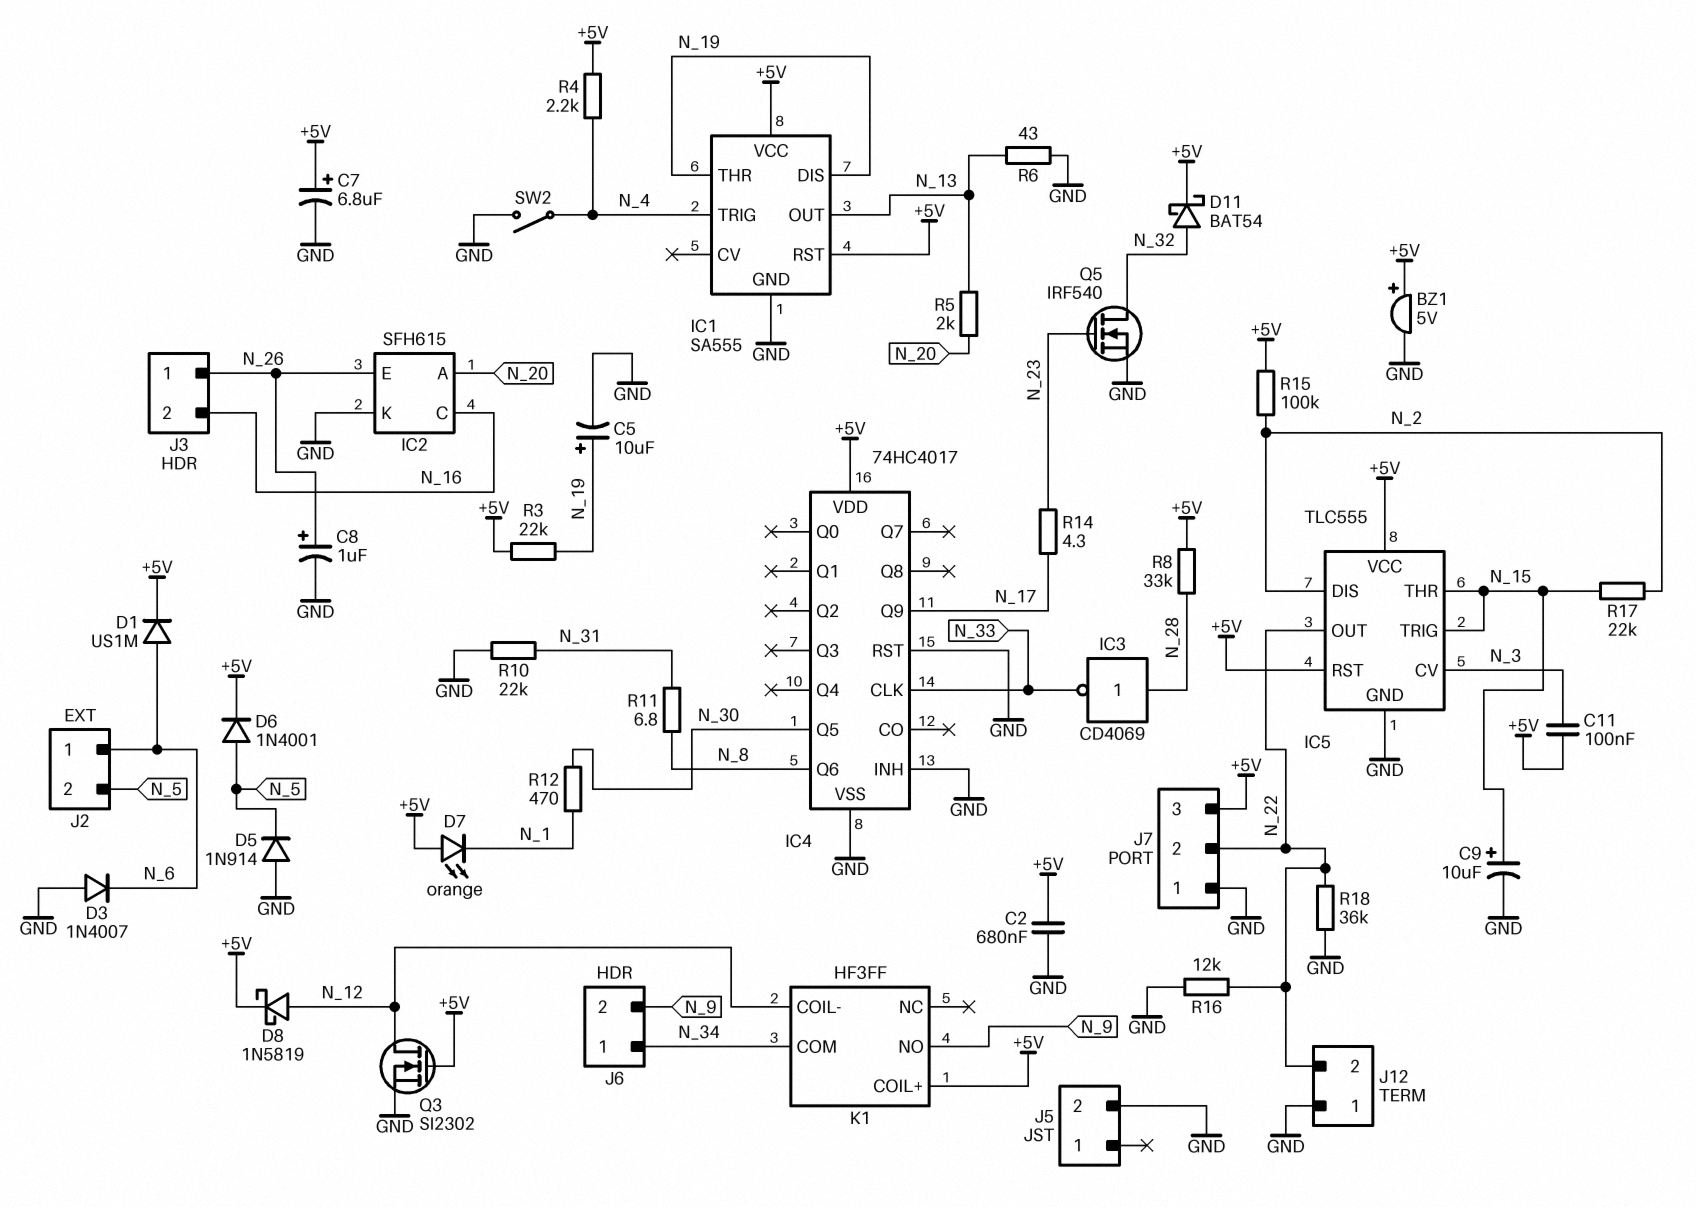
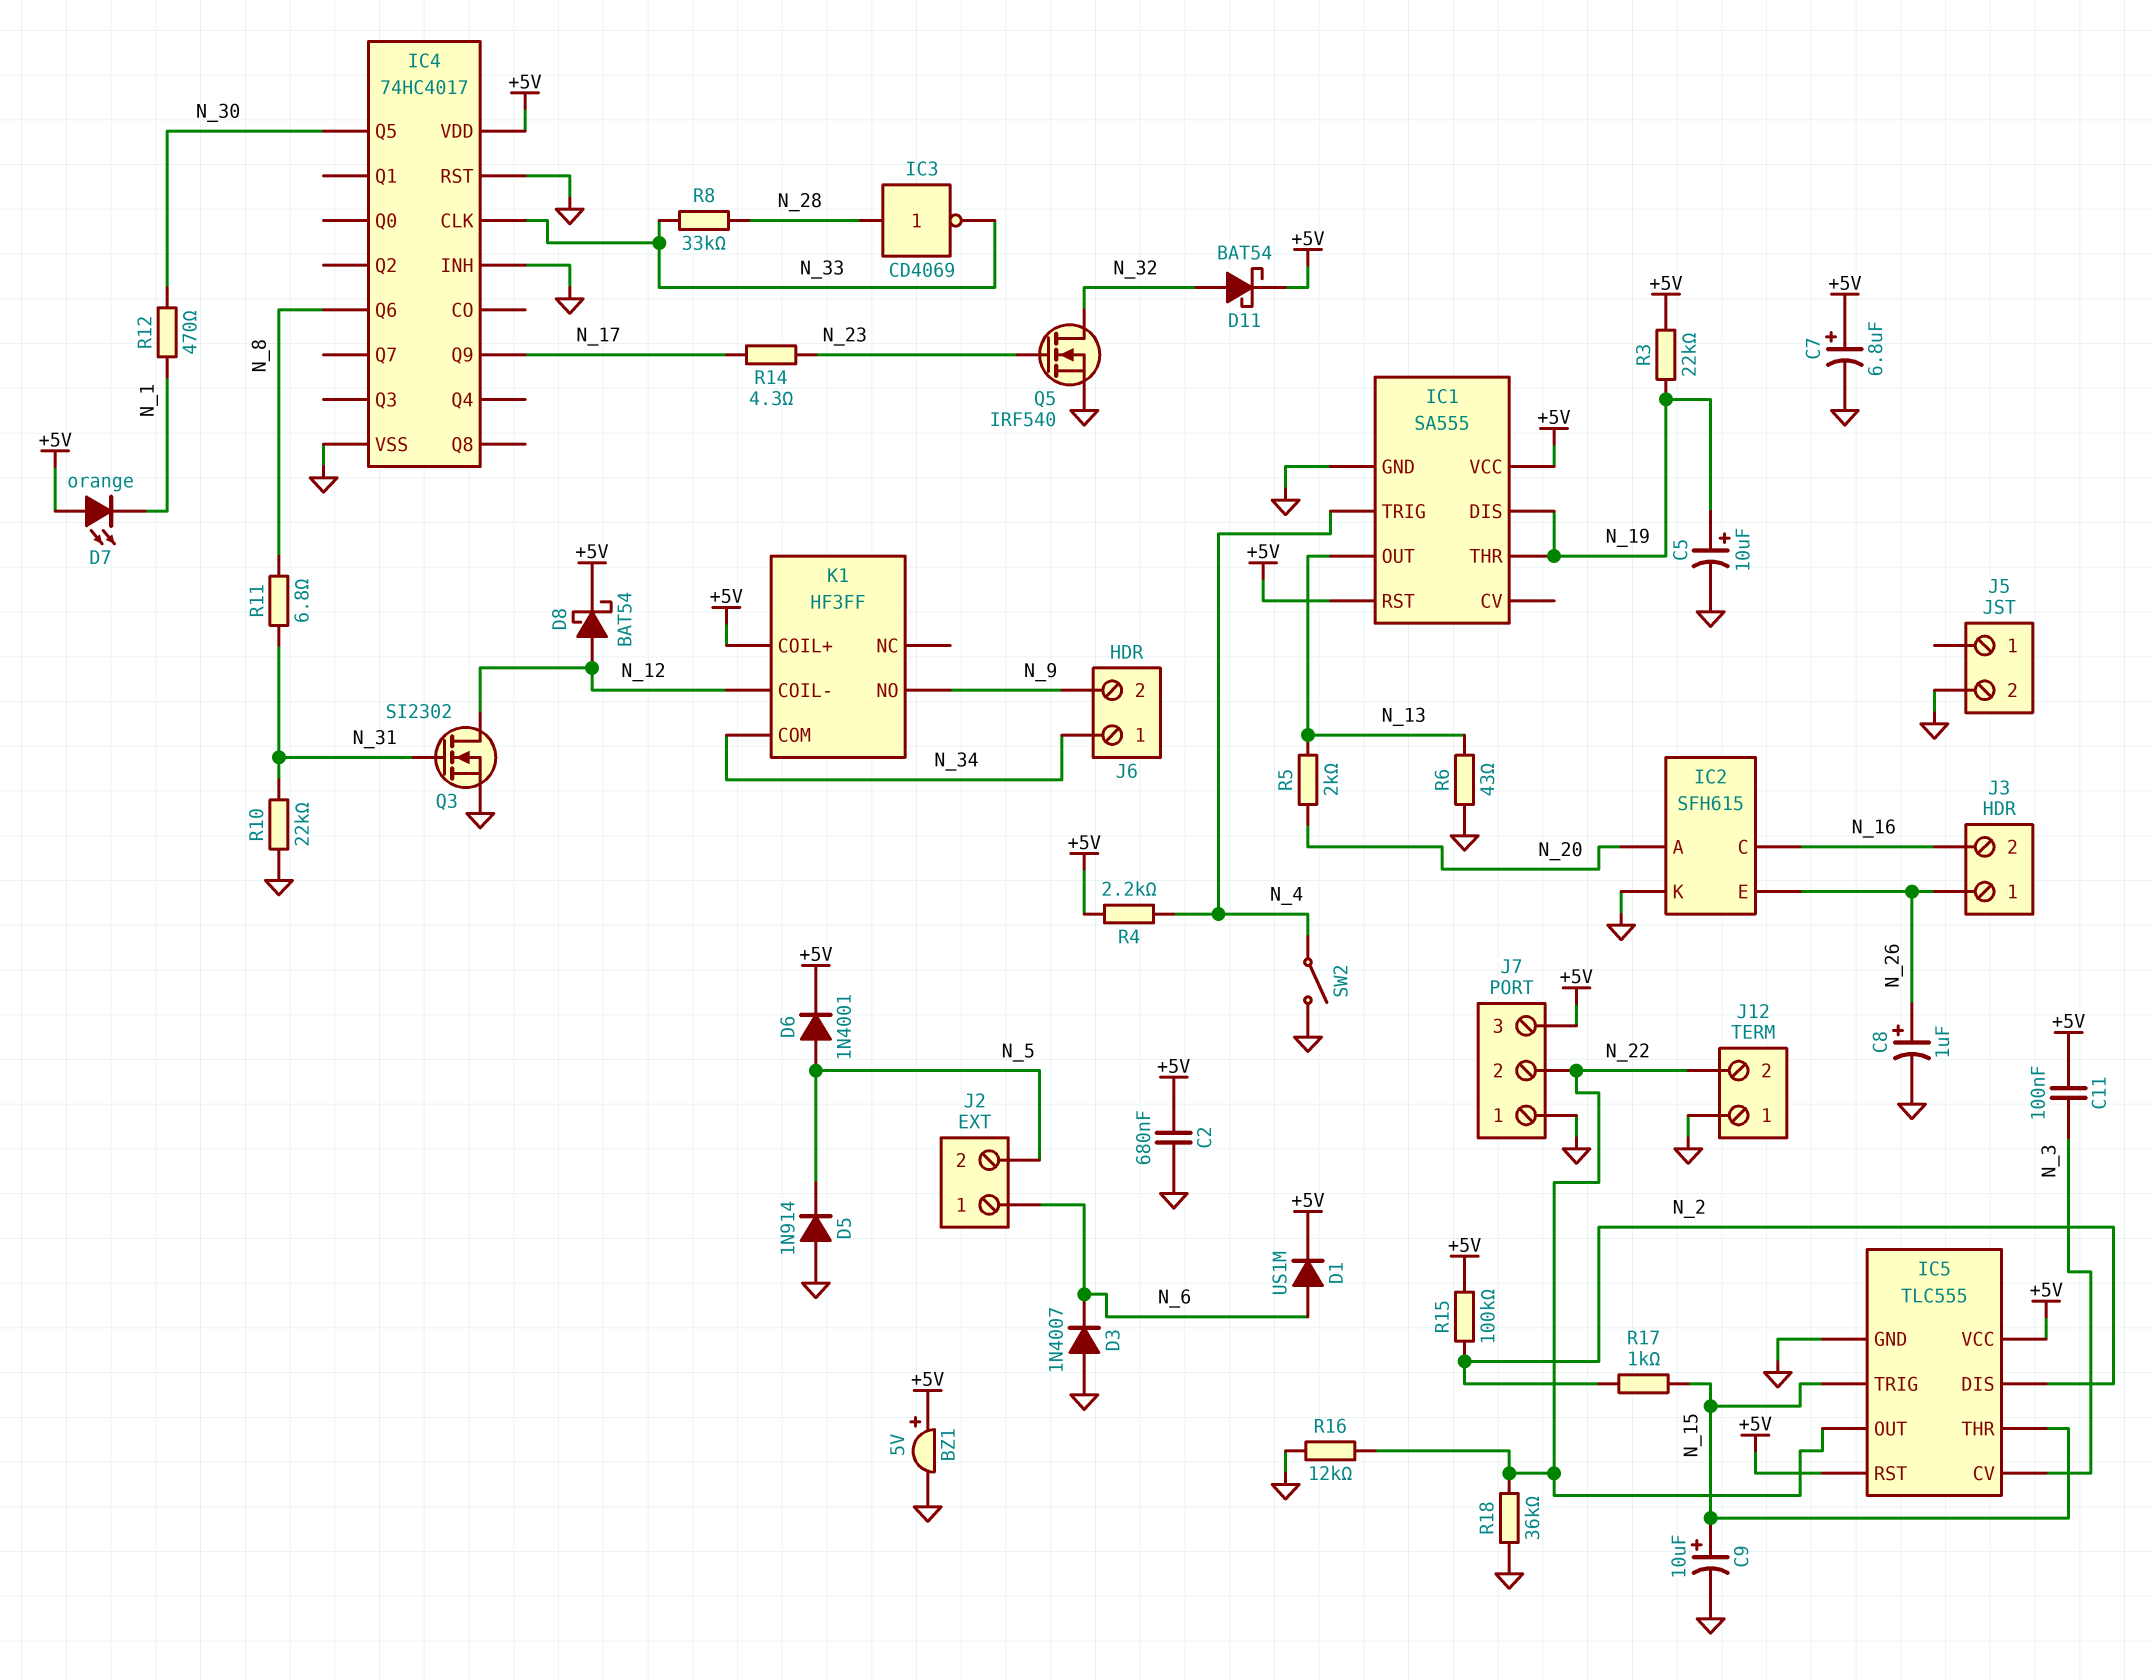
D8: schottky 1N5819 (A N_12, K +5V) -> schottky BAT54 (A N_12, K +5V)
Q3: NMOS SI2302 (G +5V, D N_12, S GND) -> NMOS SI2302 (G N_31, D N_12, S GND)
R8: 33k (+5V, N_28) -> 33k (N_28, N_33)
R17: 22k (N_2, N_15) -> 1k (N_2, N_15)

